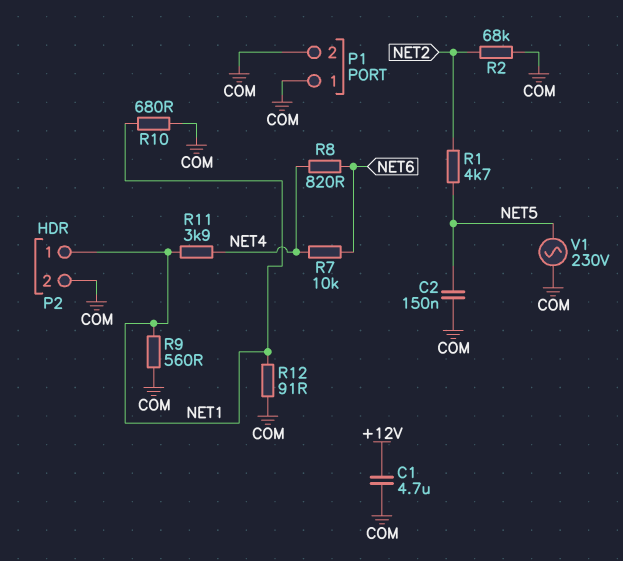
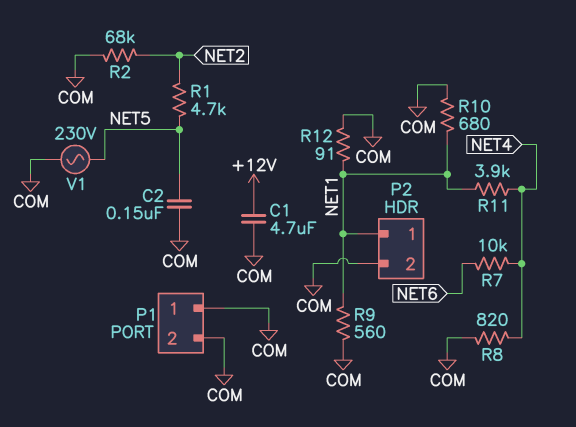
R8: 820 (NET4, NET6) -> 820 (COM, NET4)

